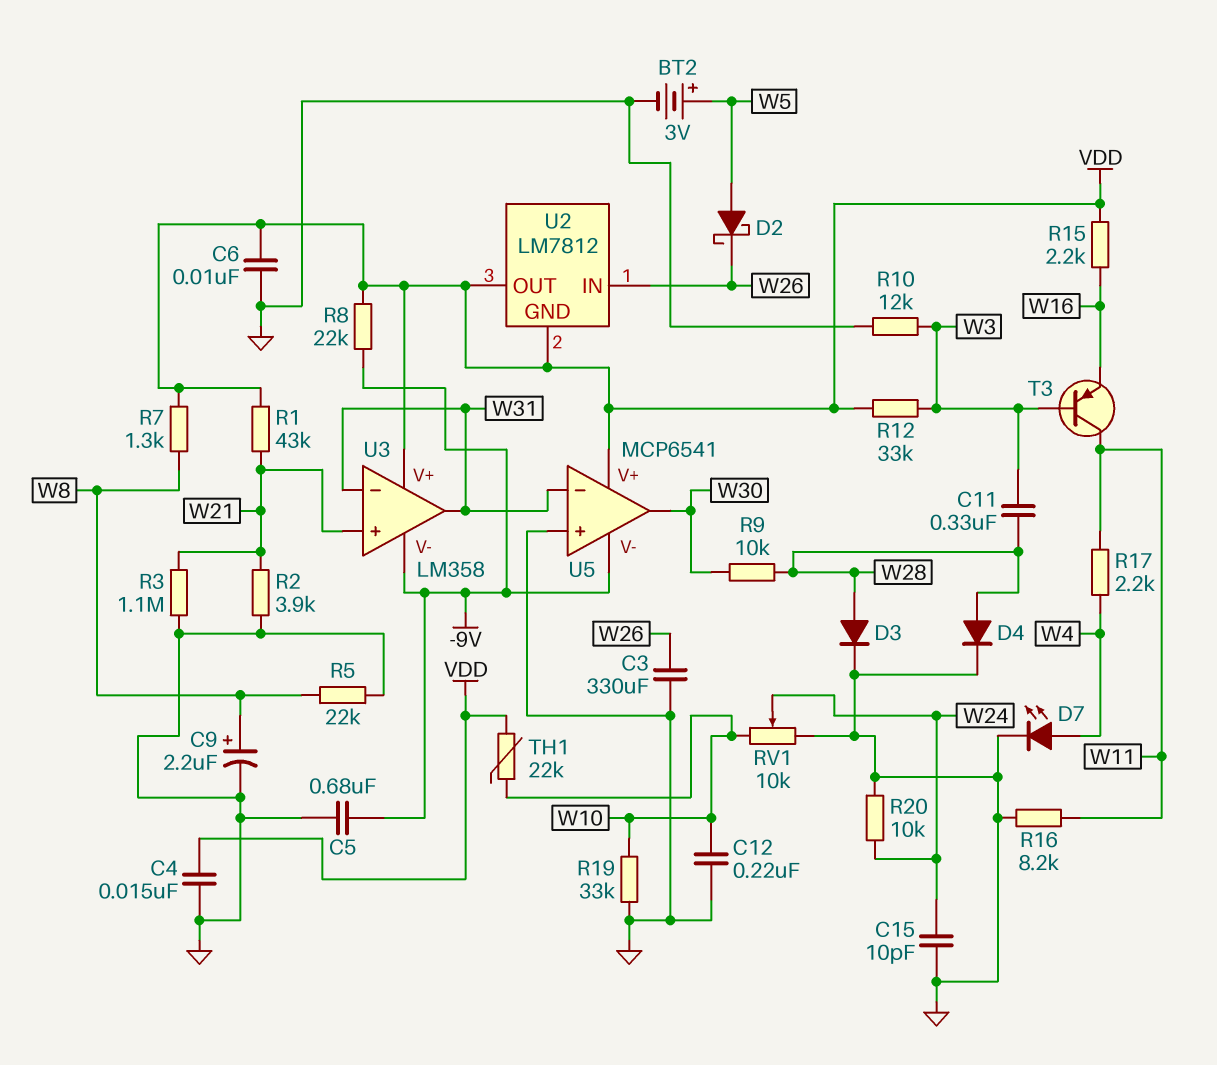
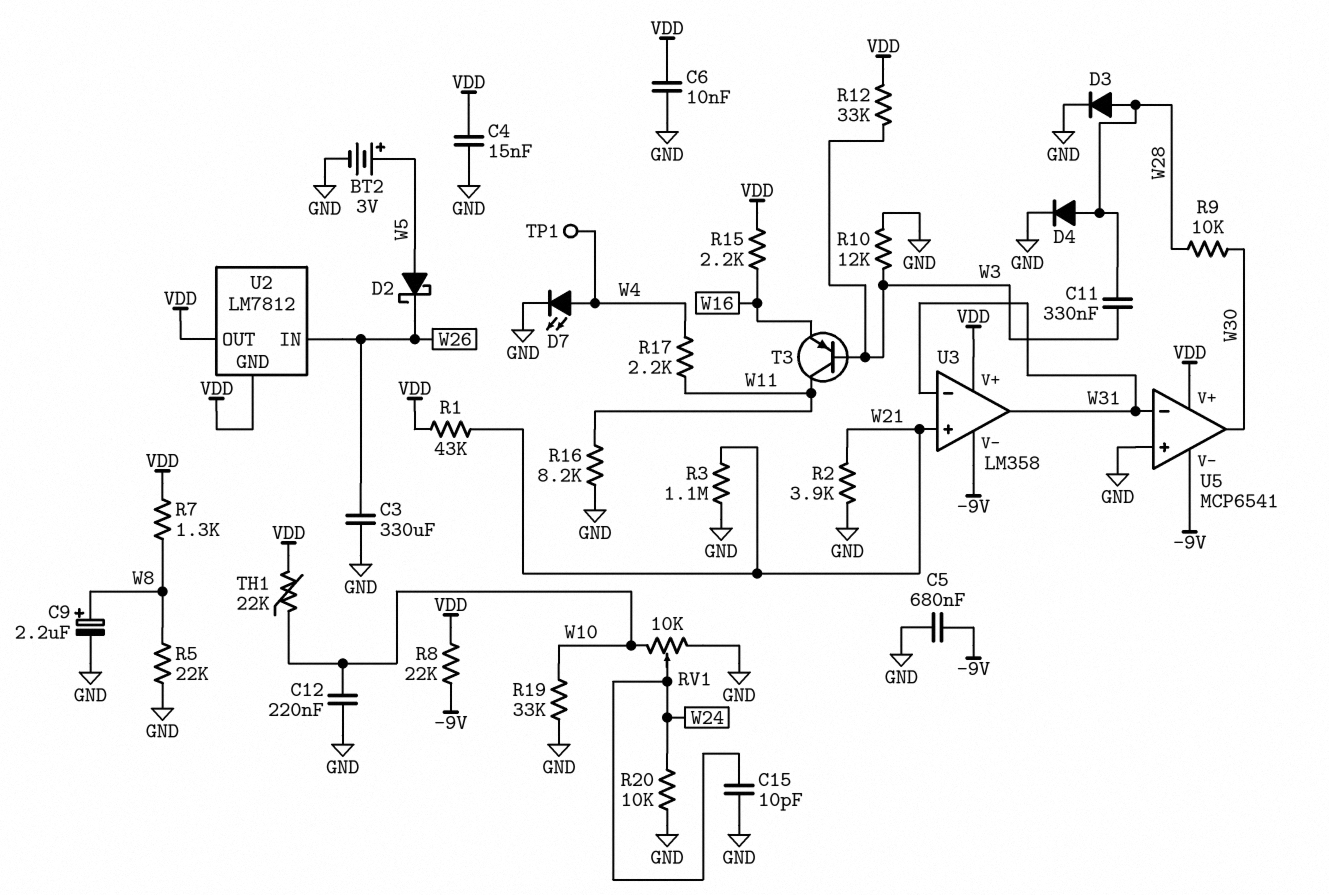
TP1: none -> test point (W4)

